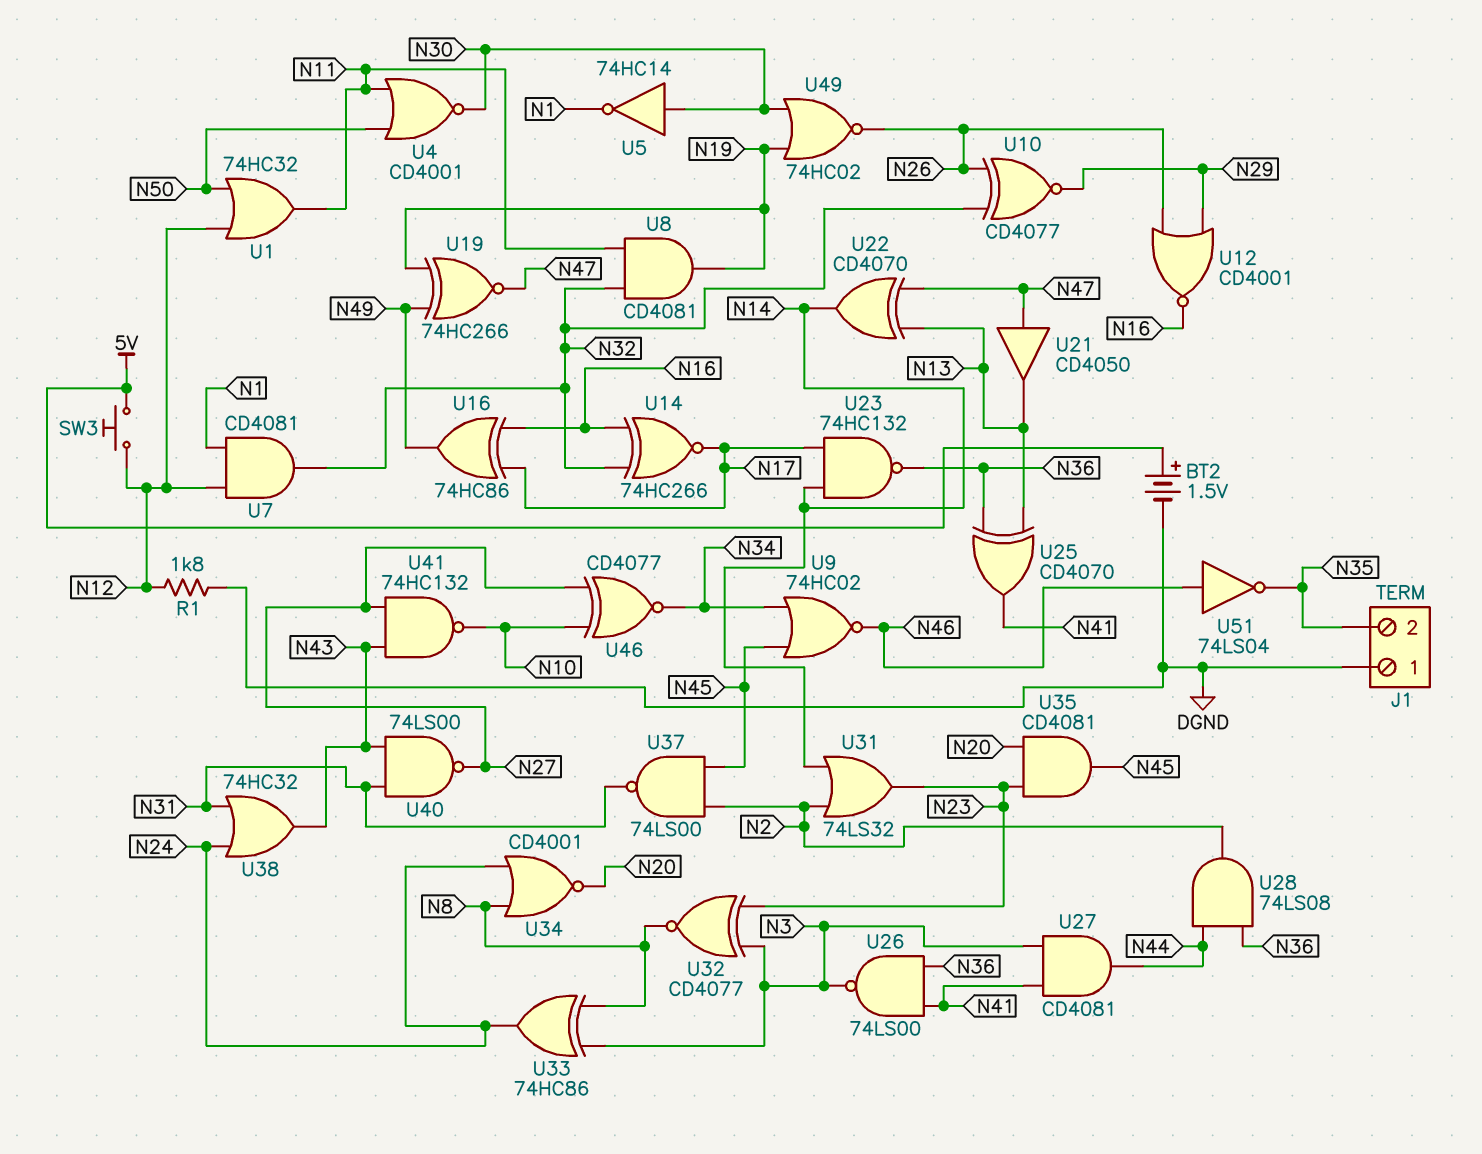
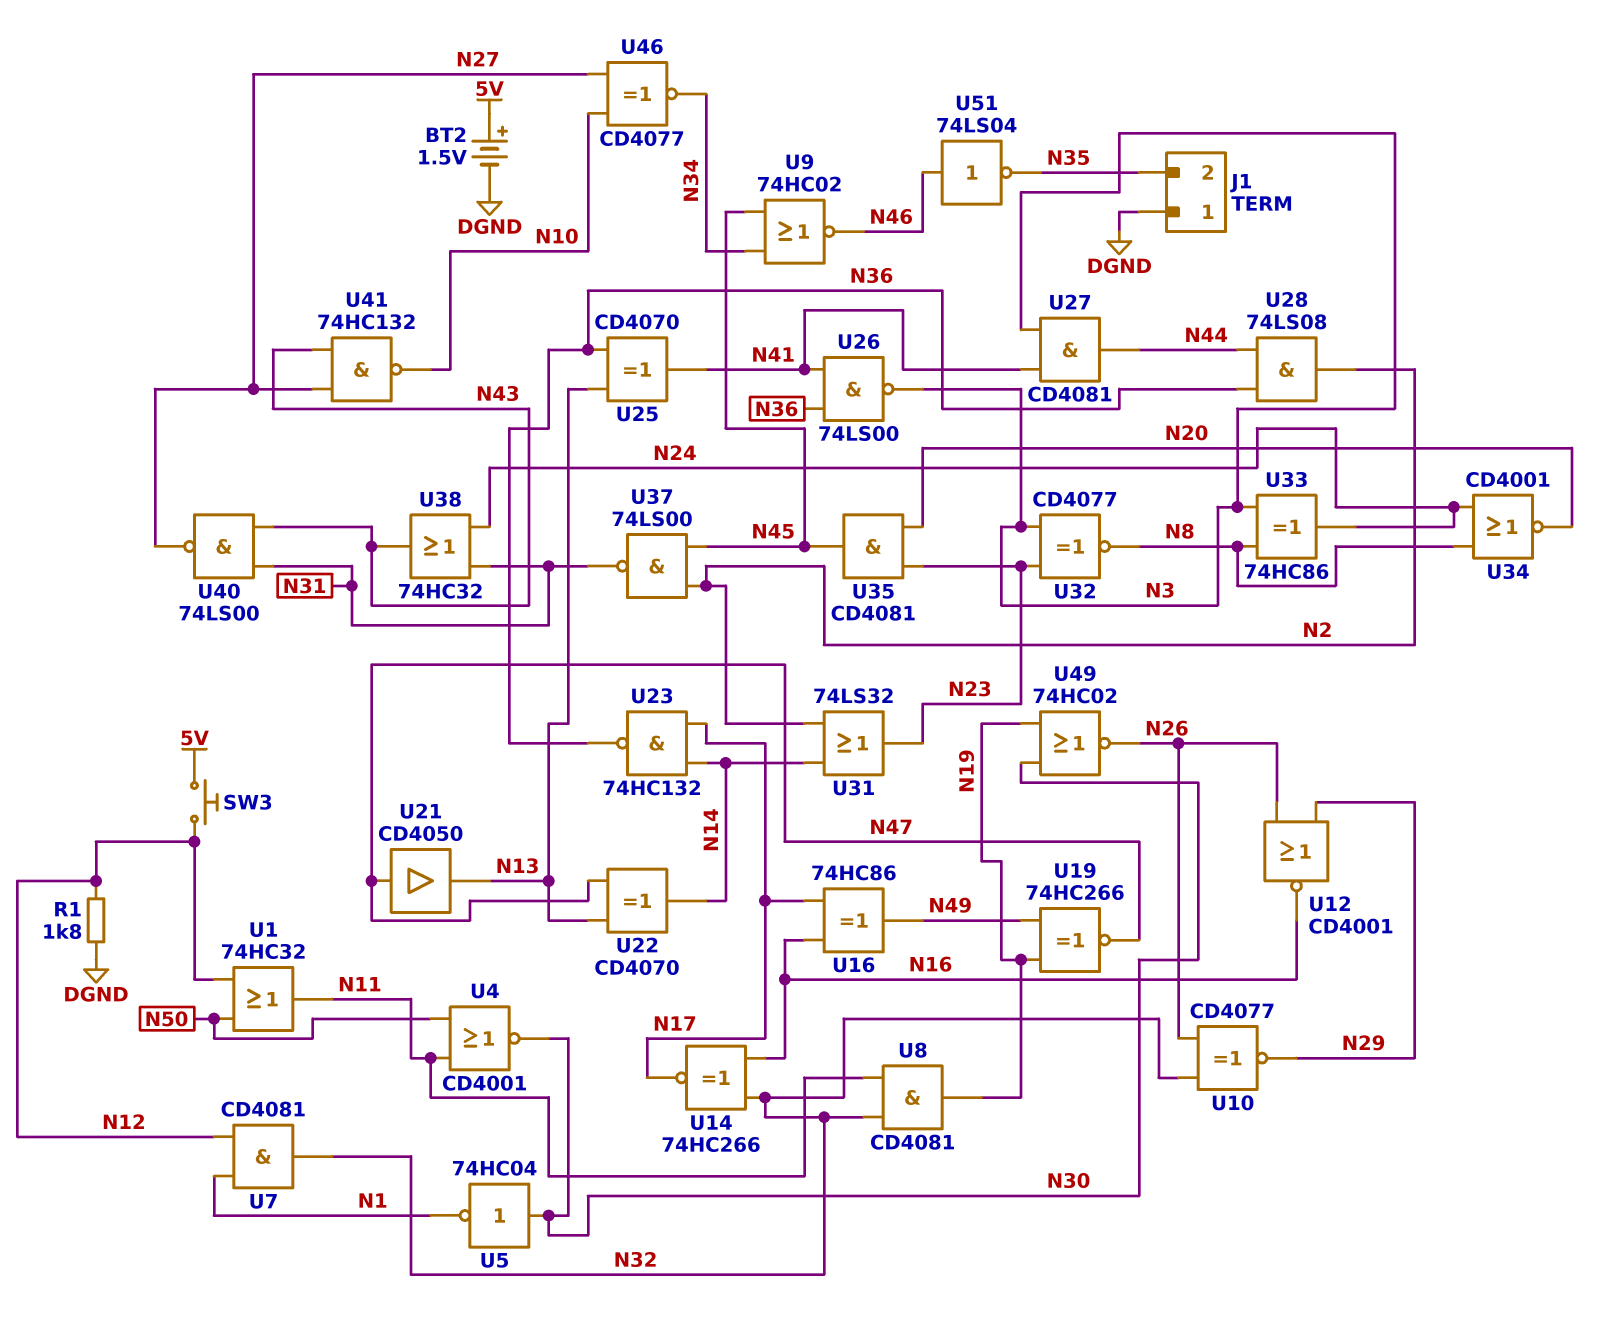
U5: NOT 74HC14 (in N30, out N1) -> NOT 74HC04 (in N30, out N1)

